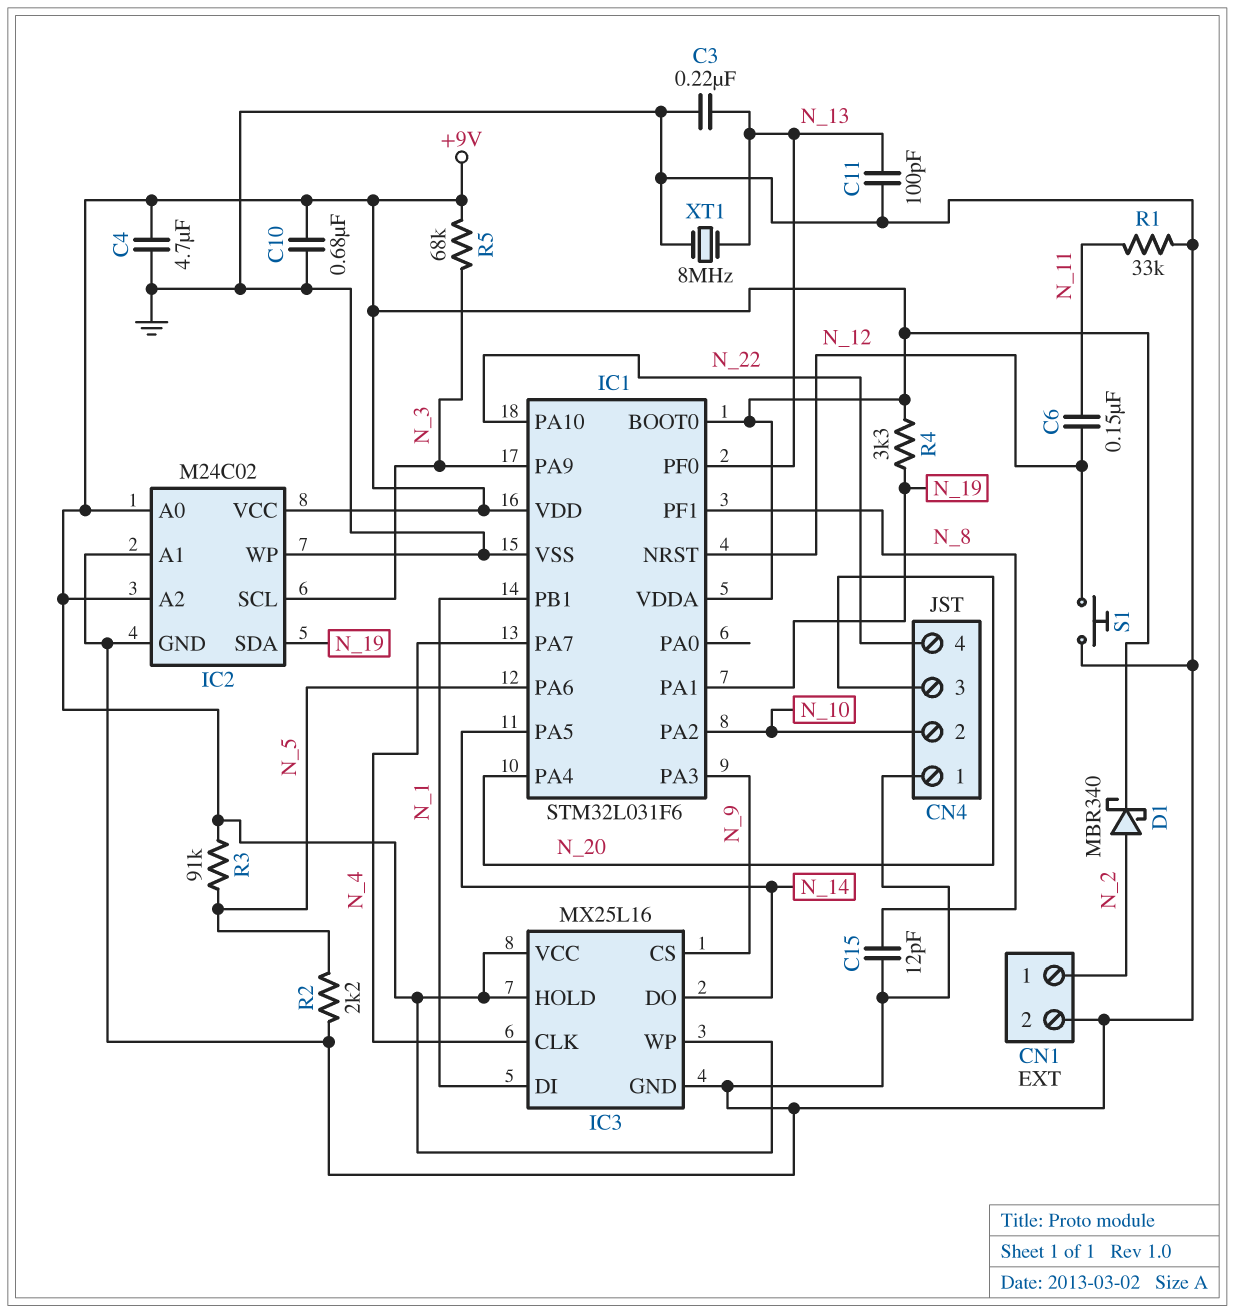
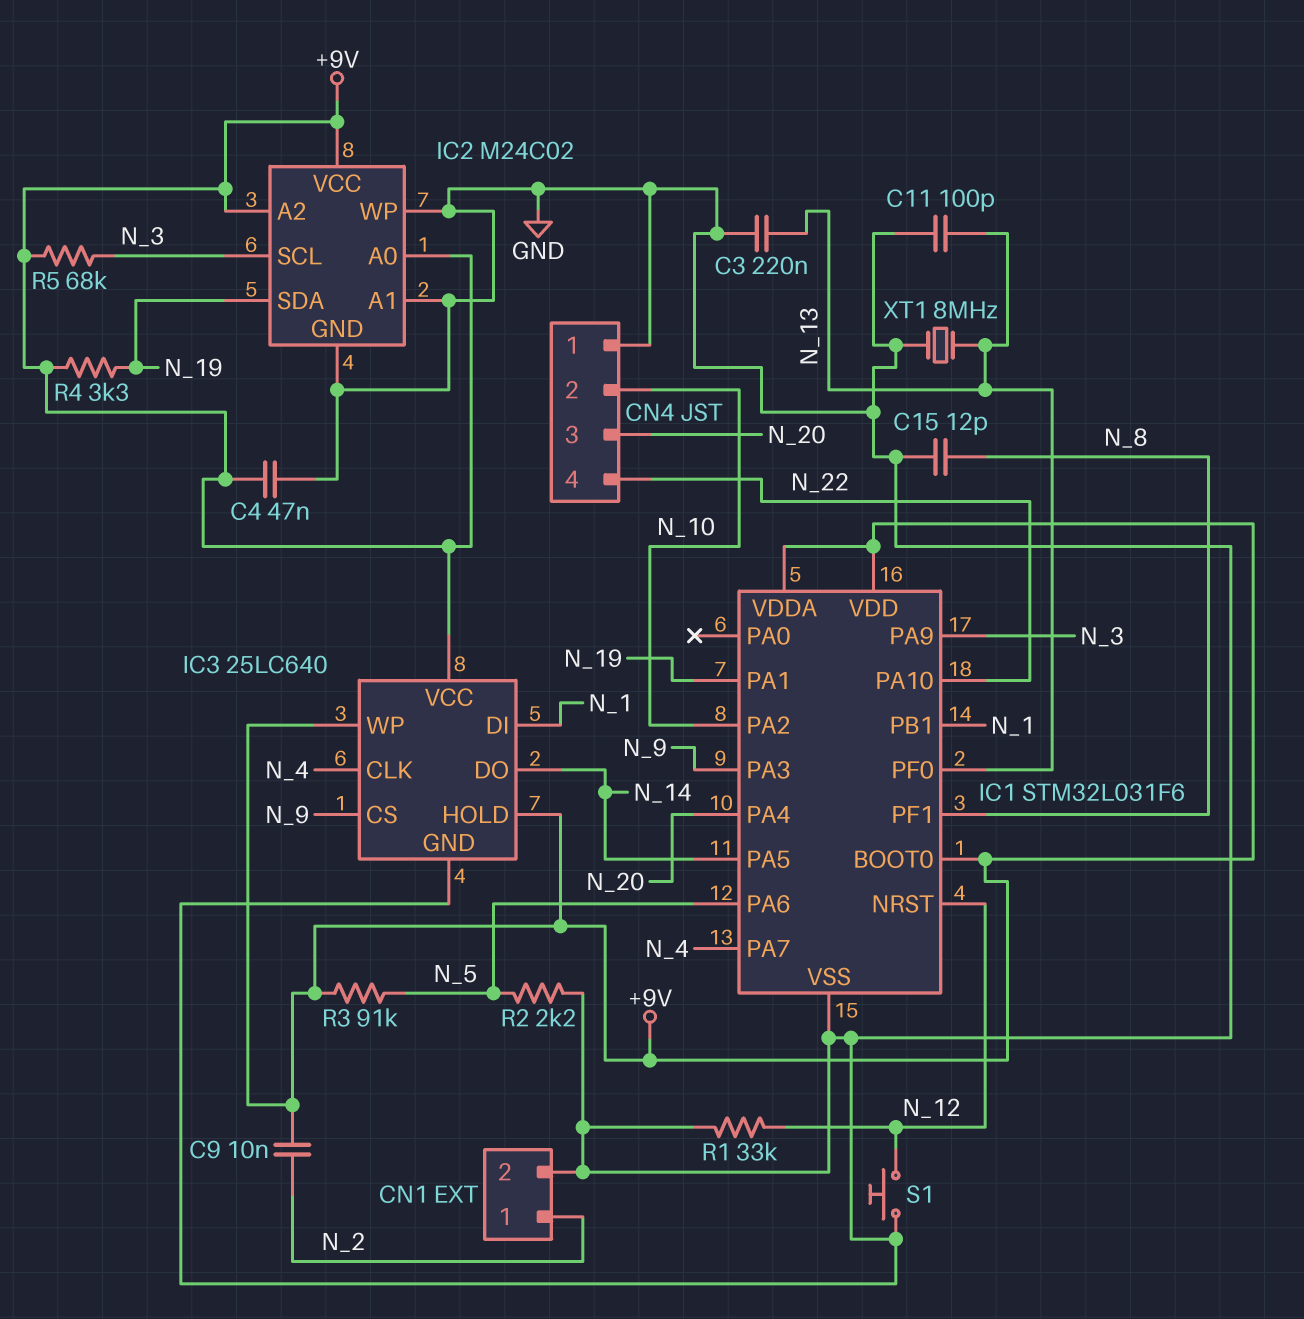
C4: 4.7uF (+9V, GND) -> 47nF (+9V, GND)
C6: 150nF (N_11, N_12) -> none
C9: none -> 10nF (+9V, N_2)
C10: 680nF (+9V, GND) -> none
D1: schottky MBR340 (A N_2, K +9V) -> none
IC3: MX25L16 -> 25LC640
R1: 33k (GND, N_11) -> 33k (GND, N_12)

